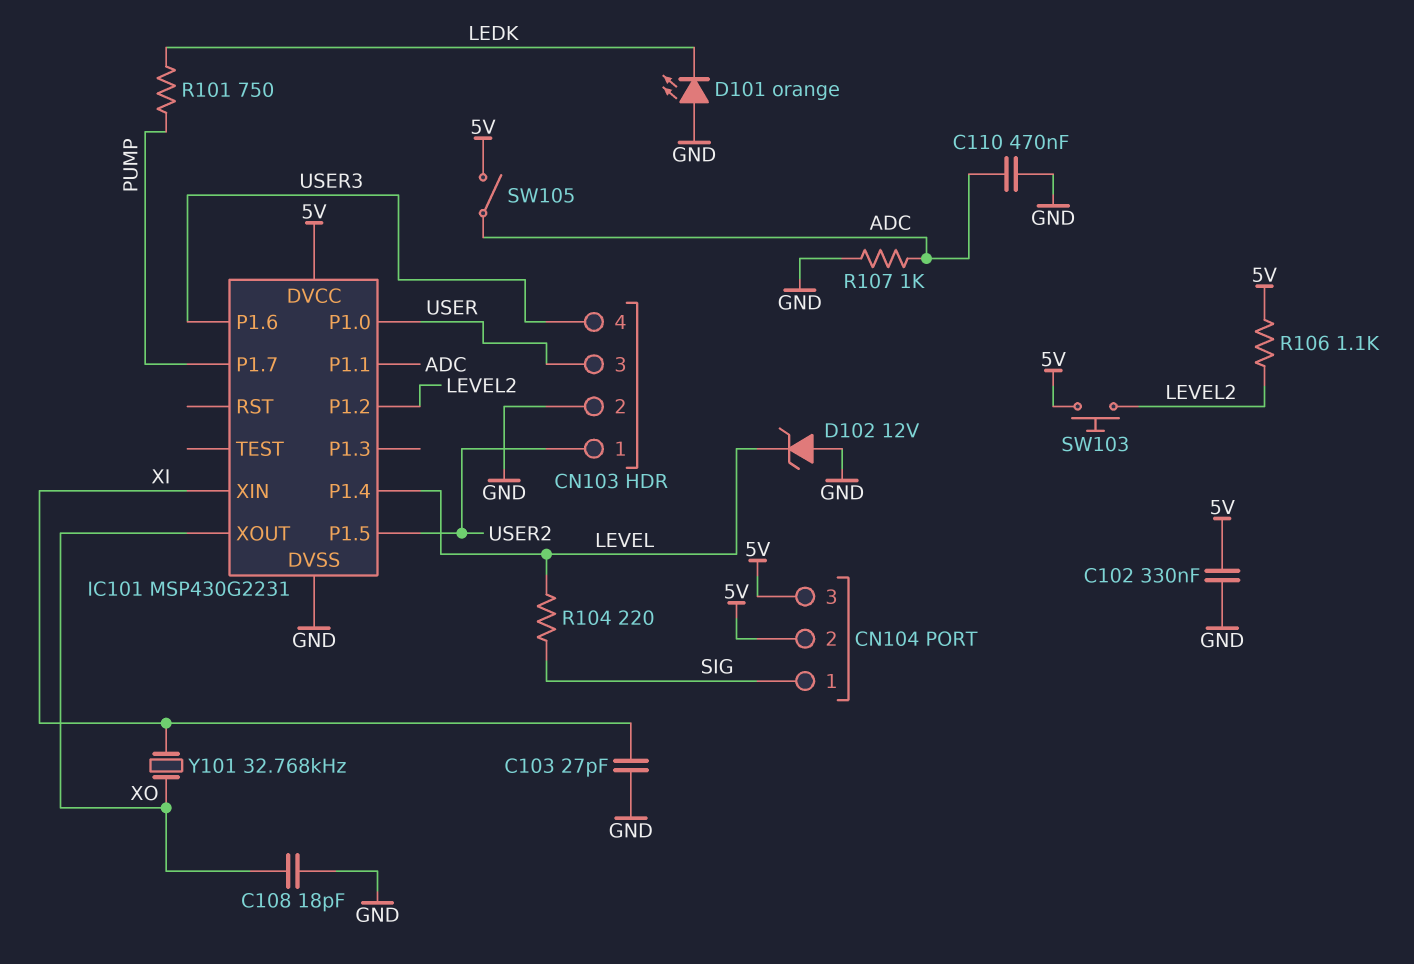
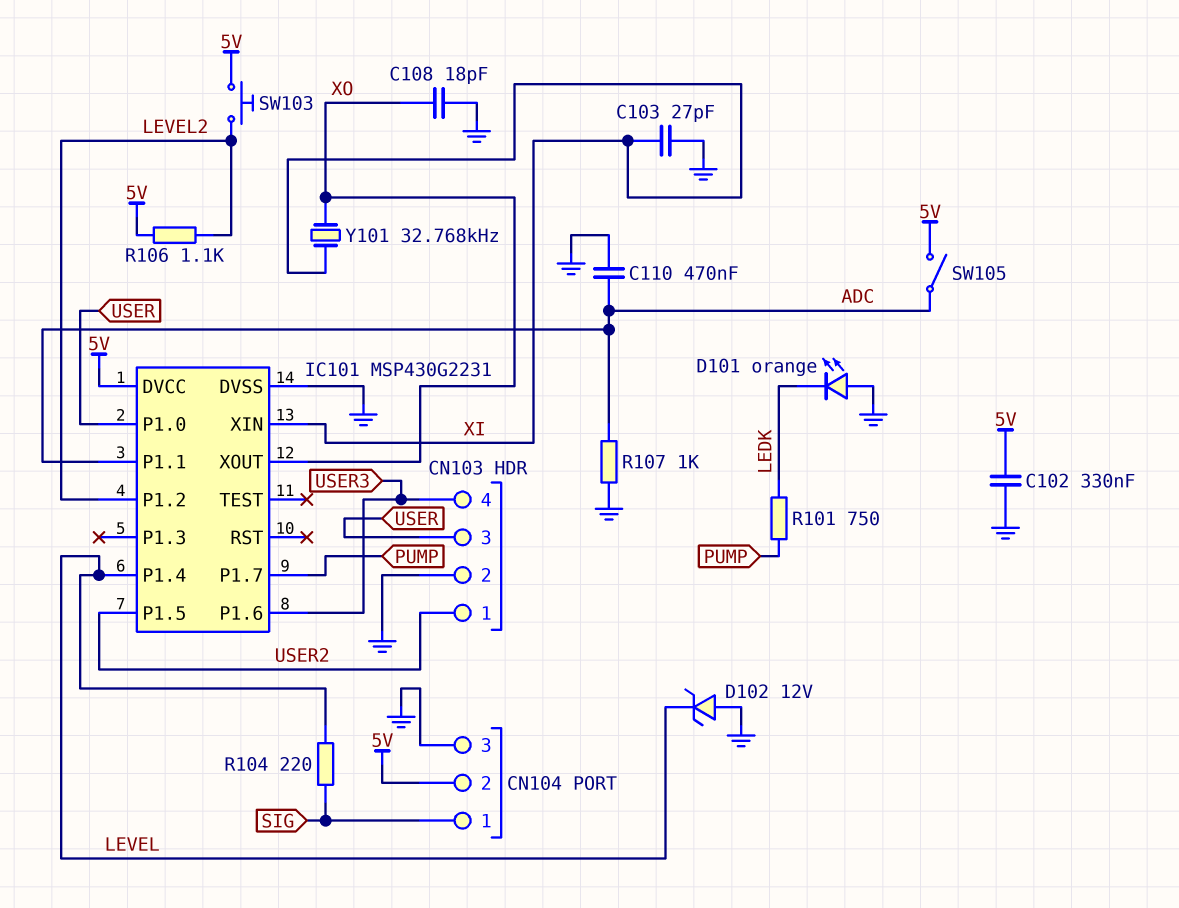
CN104 pin 3: 5V -> GND

